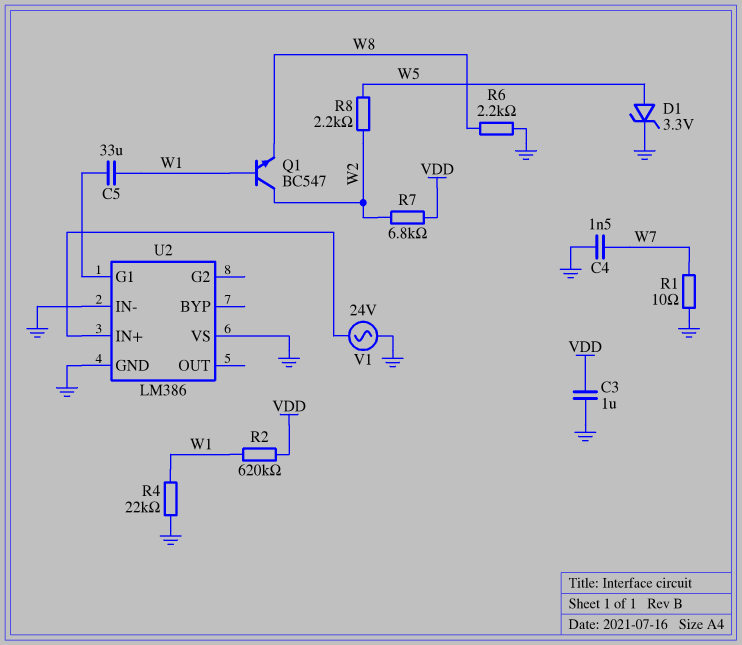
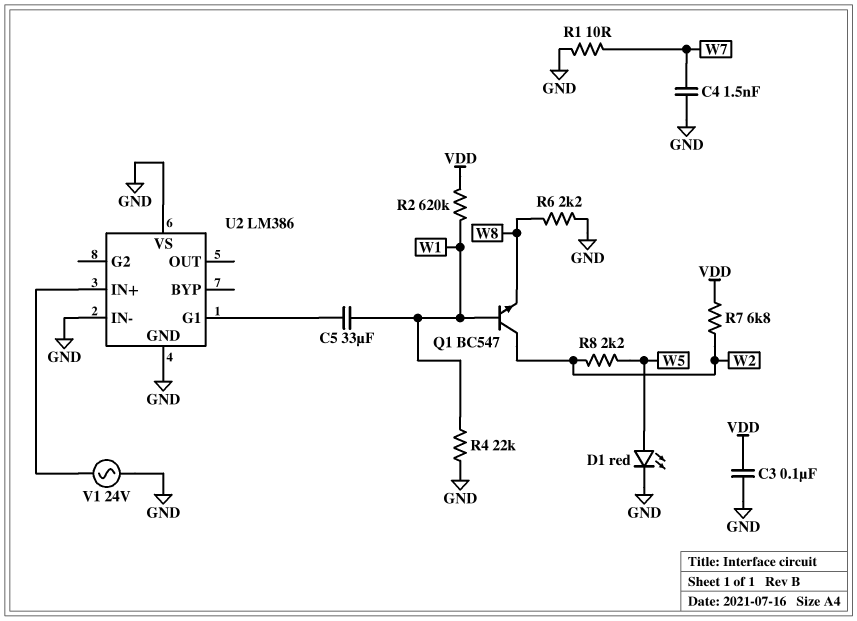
C3: 1uF (GND, VDD) -> 100nF (GND, VDD)
D1: zener 3.3V (A W5, K GND) -> LED red (A W5, K GND)

